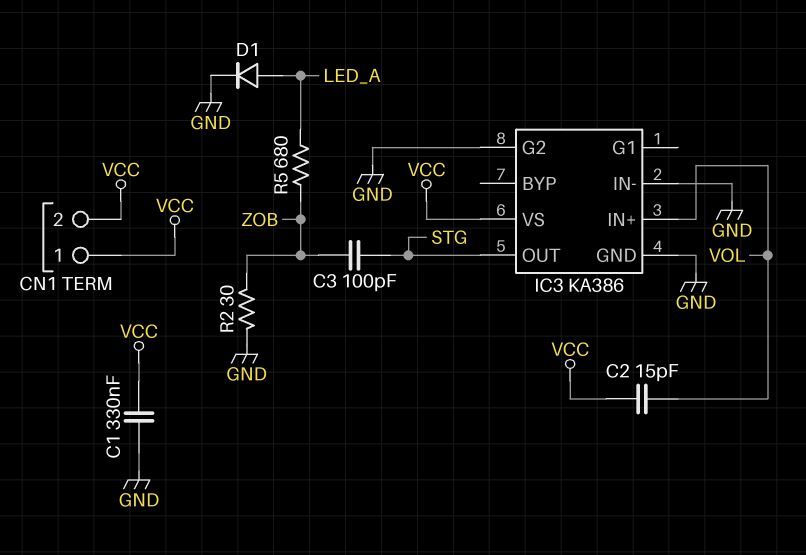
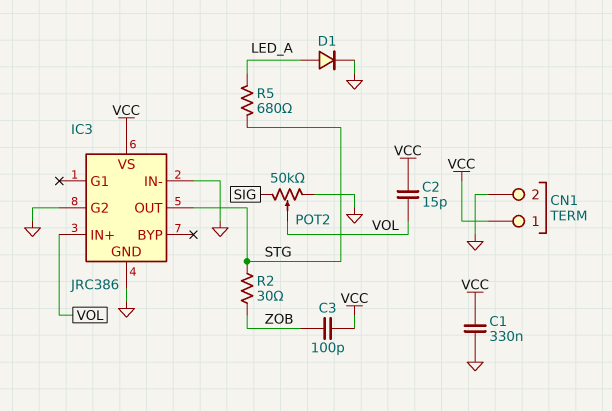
C3: 100pF (STG, ZOB) -> 100pF (VCC, ZOB)
CN1 pin 2: VCC -> GND
IC3: KA386 -> JRC386
POT2: none -> 50k (GND, SIG, wiper VOL)
R2: 30 (GND, ZOB) -> 30 (STG, ZOB)
R5: 680 (LED_A, ZOB) -> 680 (LED_A, STG)

